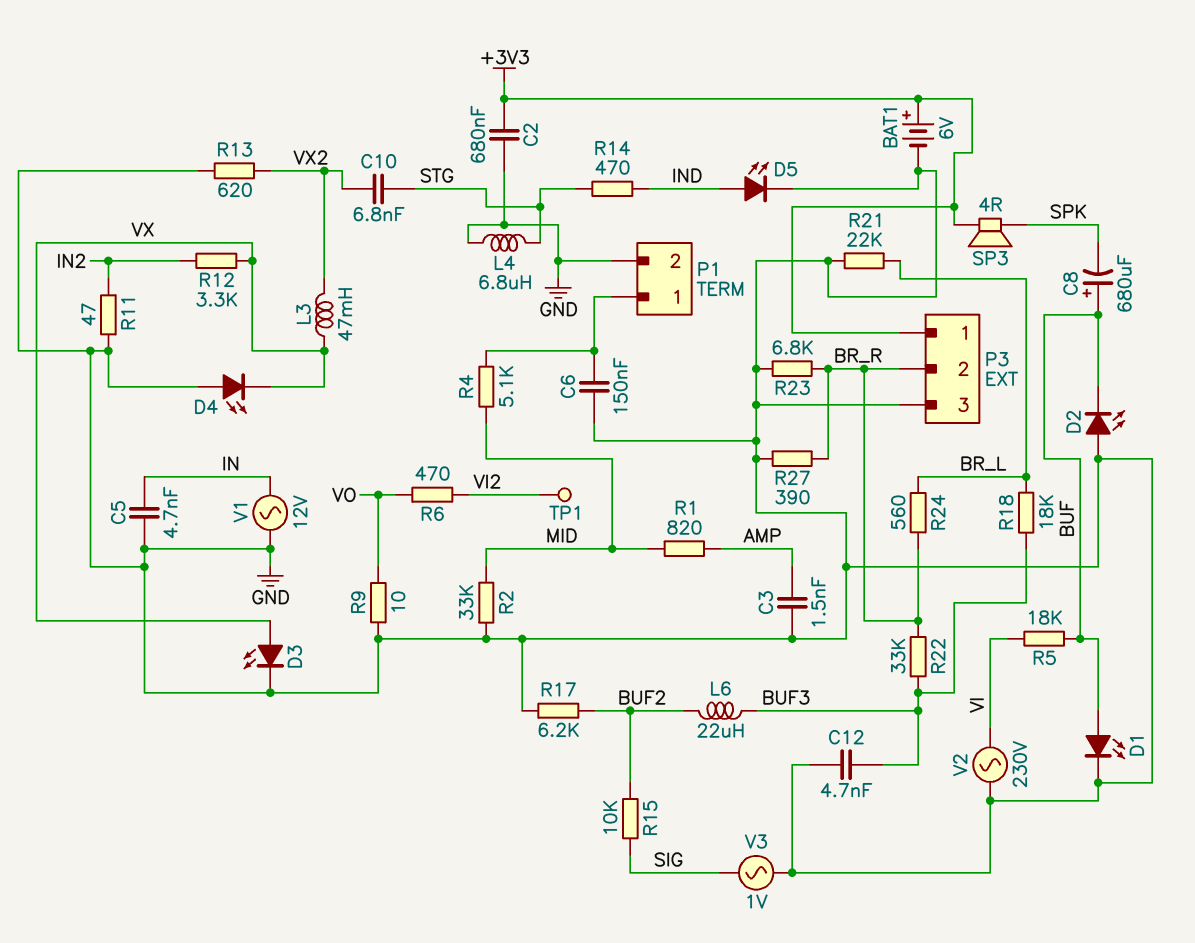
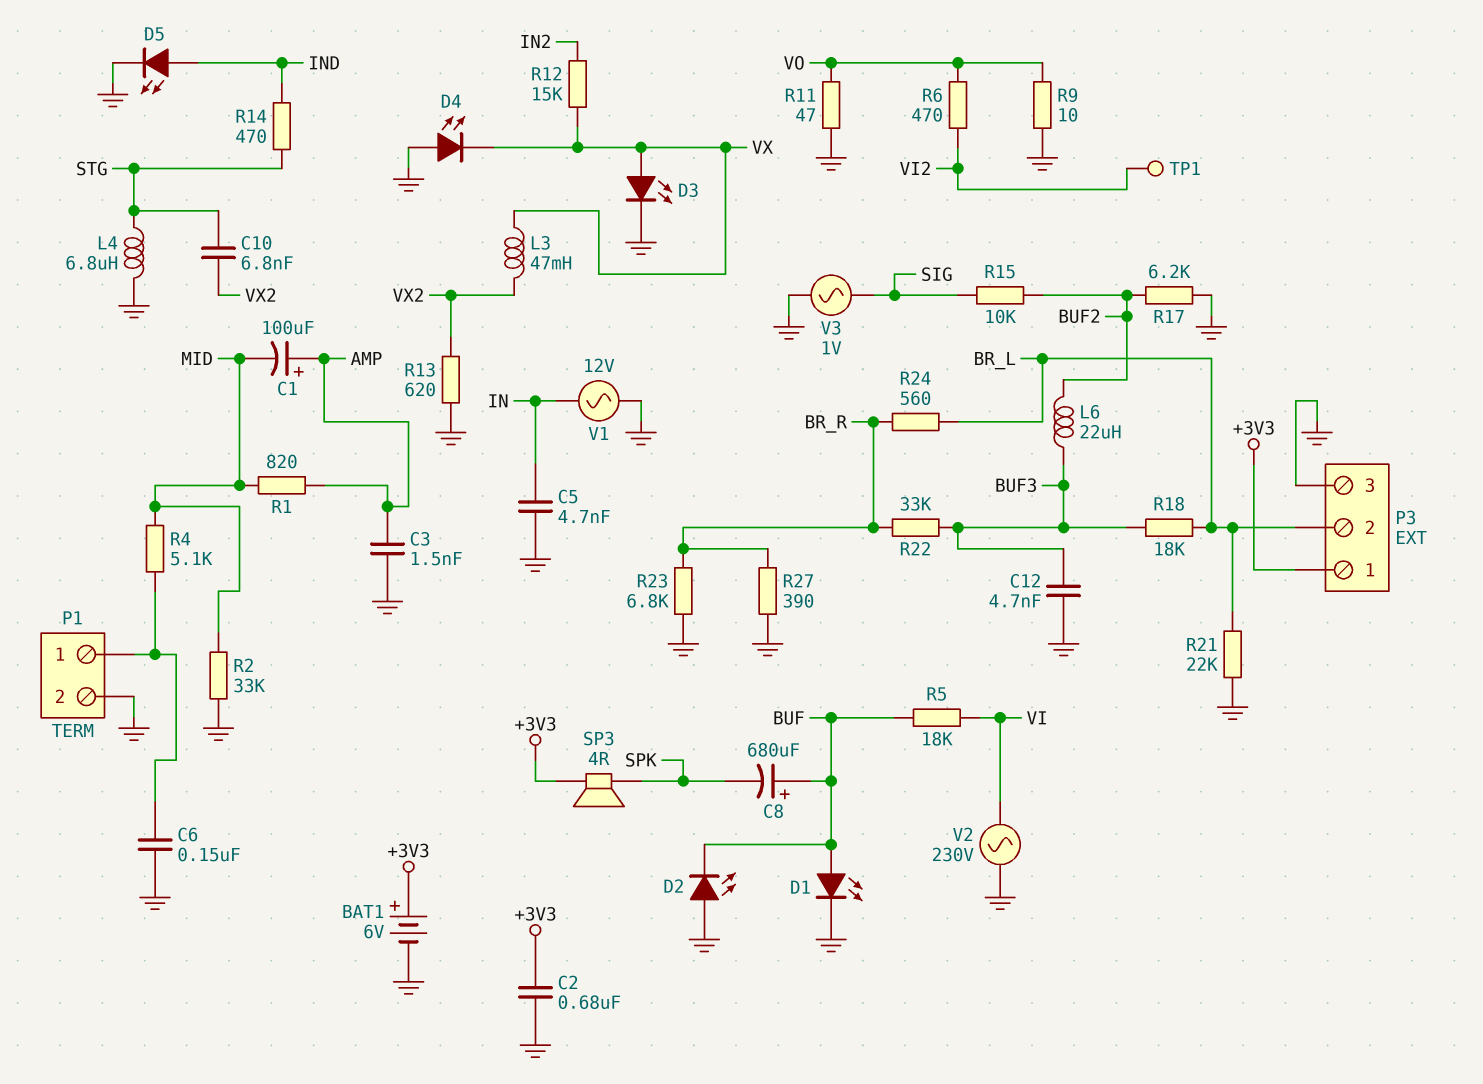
C1: none -> 100uF (plus AMP, minus MID)
P3 pin 2: BR_R -> BR_L
R11: 47 (GND, IN2) -> 47 (GND, VO)
R12: 3.3k (IN2, VX) -> 15k (IN2, VX)

